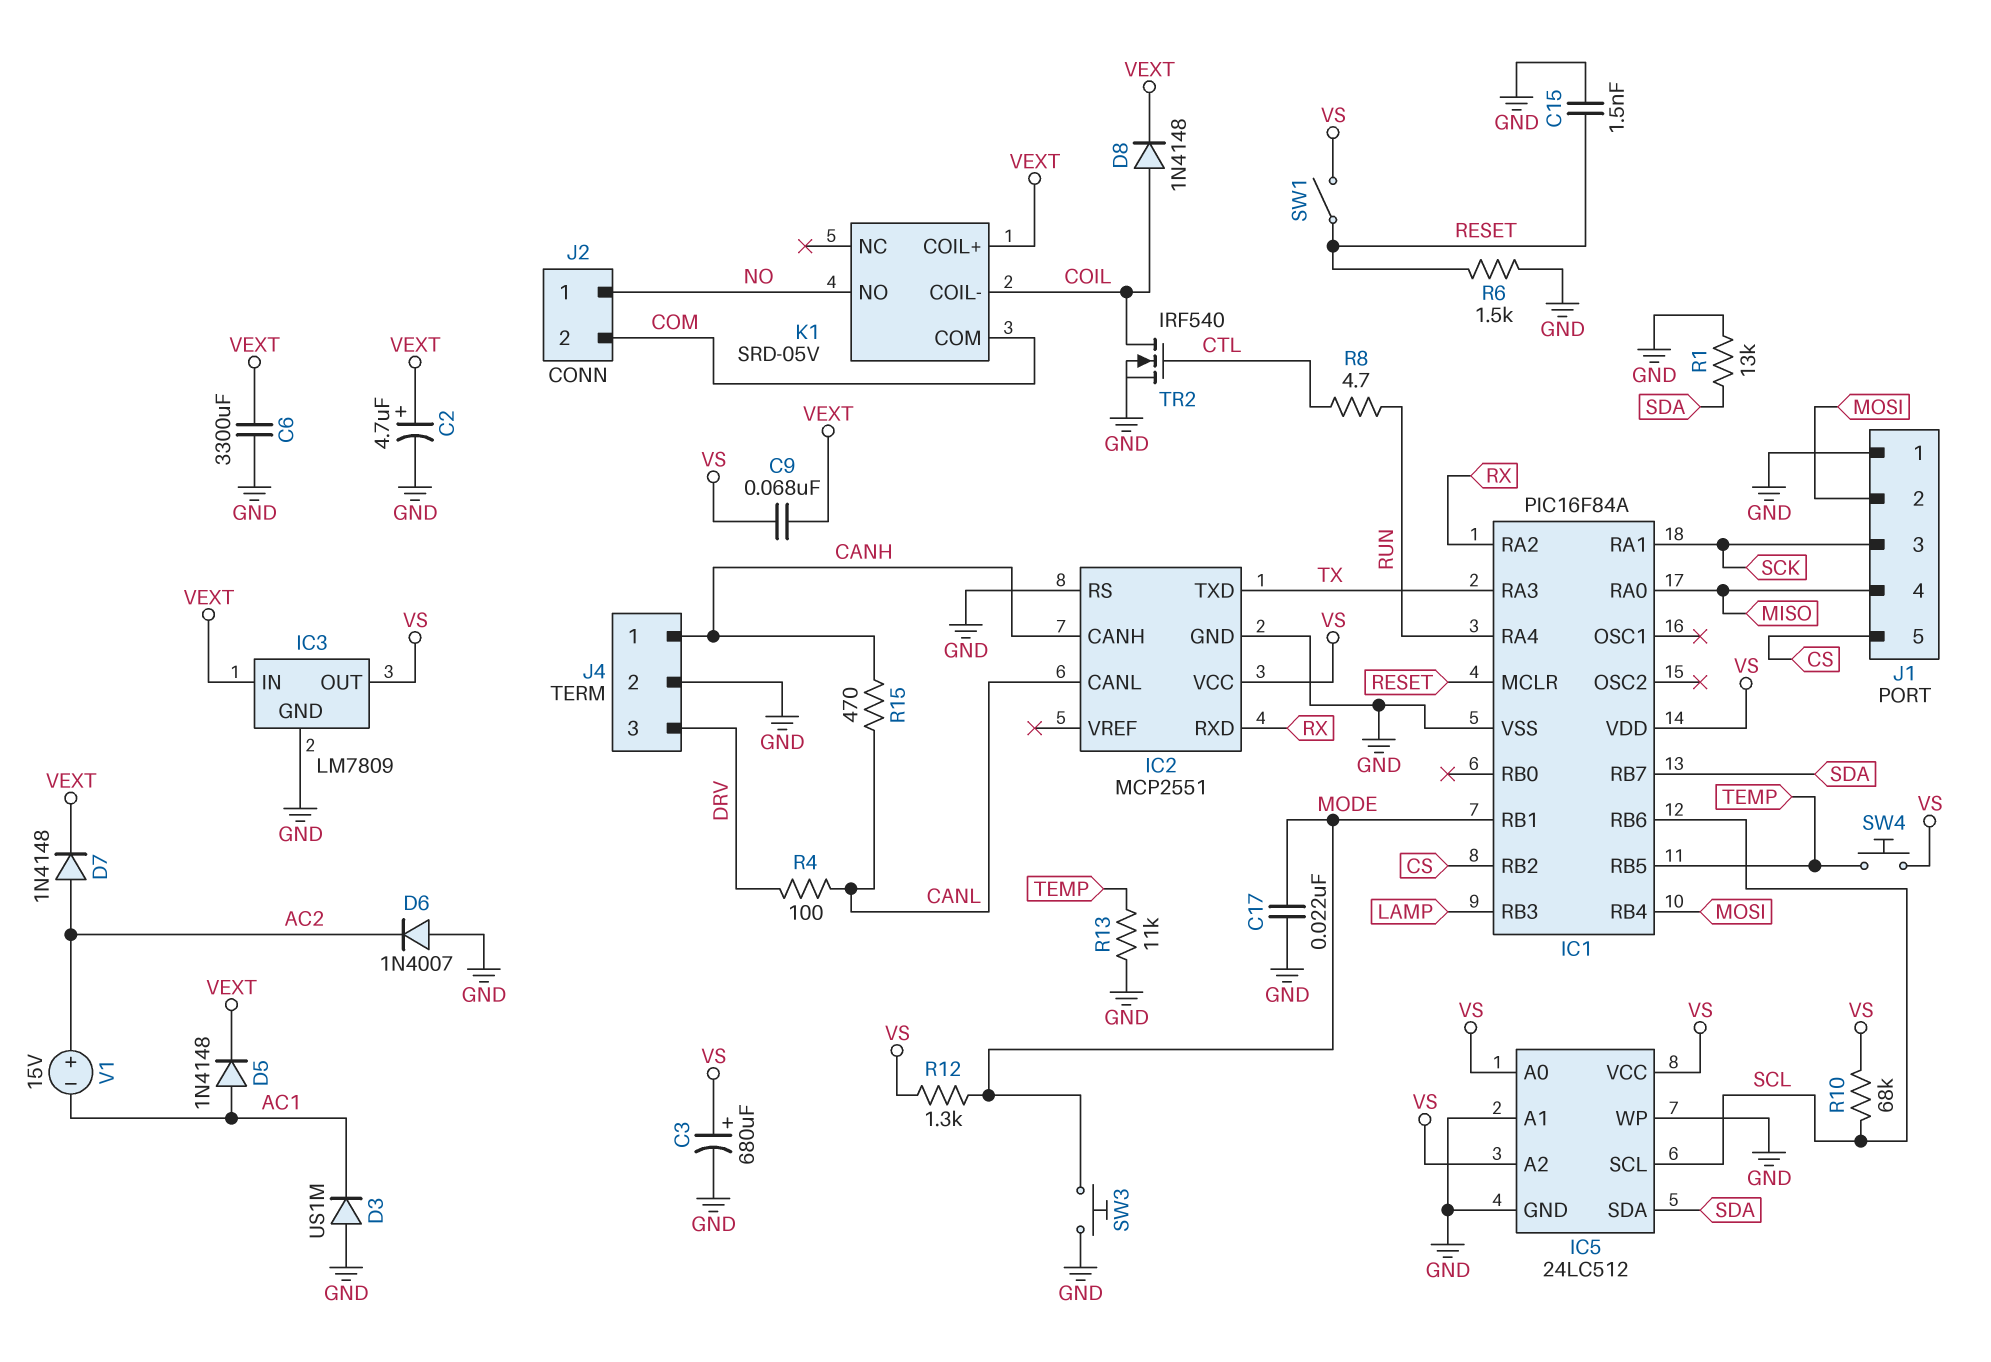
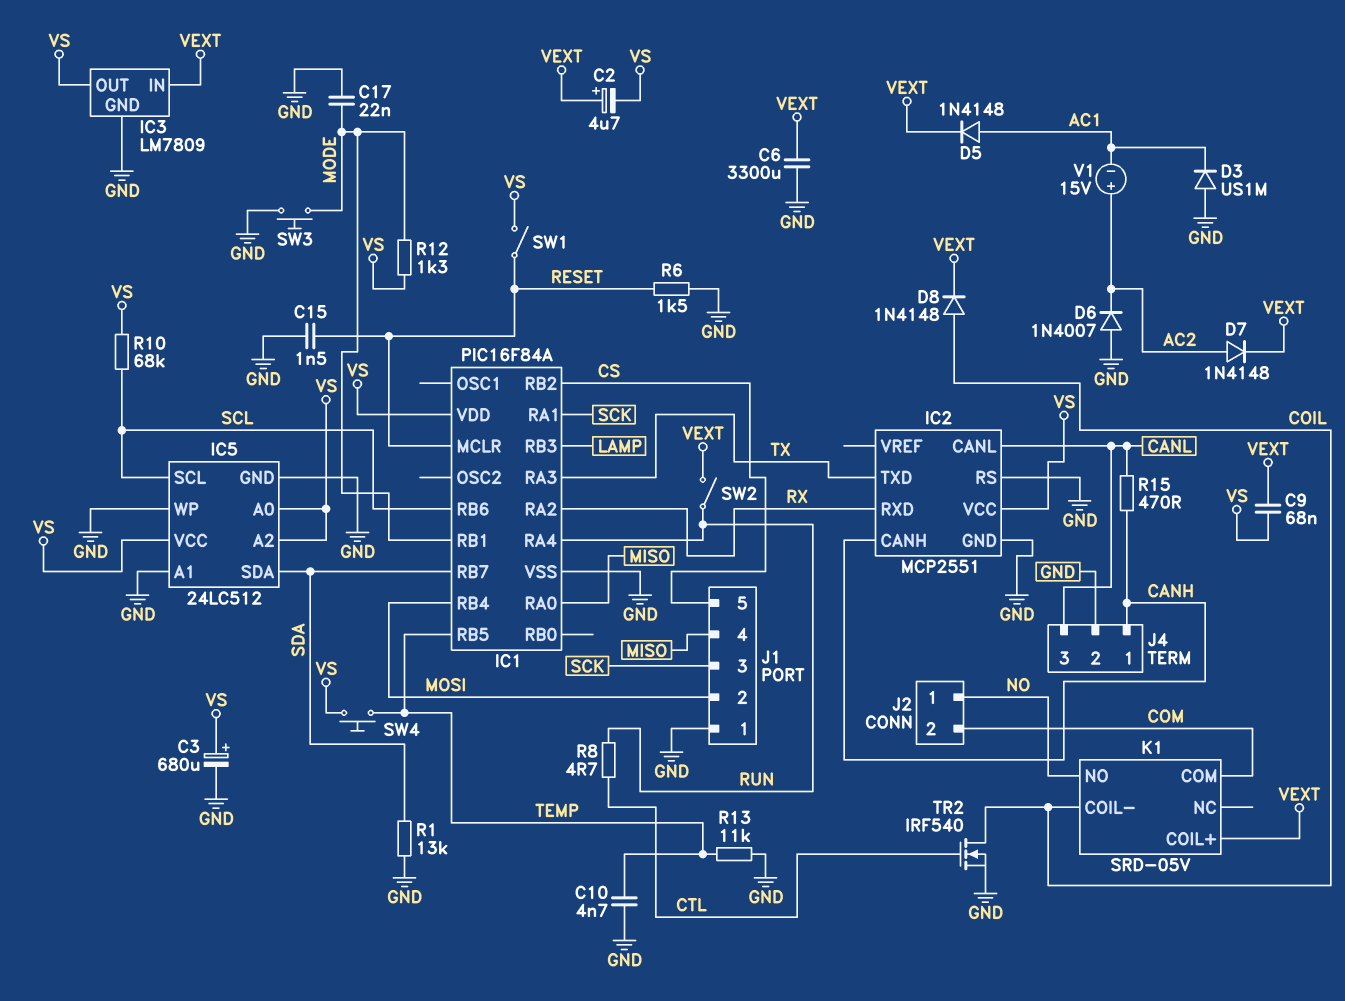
C2: 4.7uF (plus VEXT, minus GND) -> 4.7uF (plus VEXT, minus VS)
C10: none -> 4.7nF (GND, TEMP)
J4 pin 3: DRV -> CANL
R4: 100 (CANL, DRV) -> none
SW2: none -> switch (RUN, VEXT)

